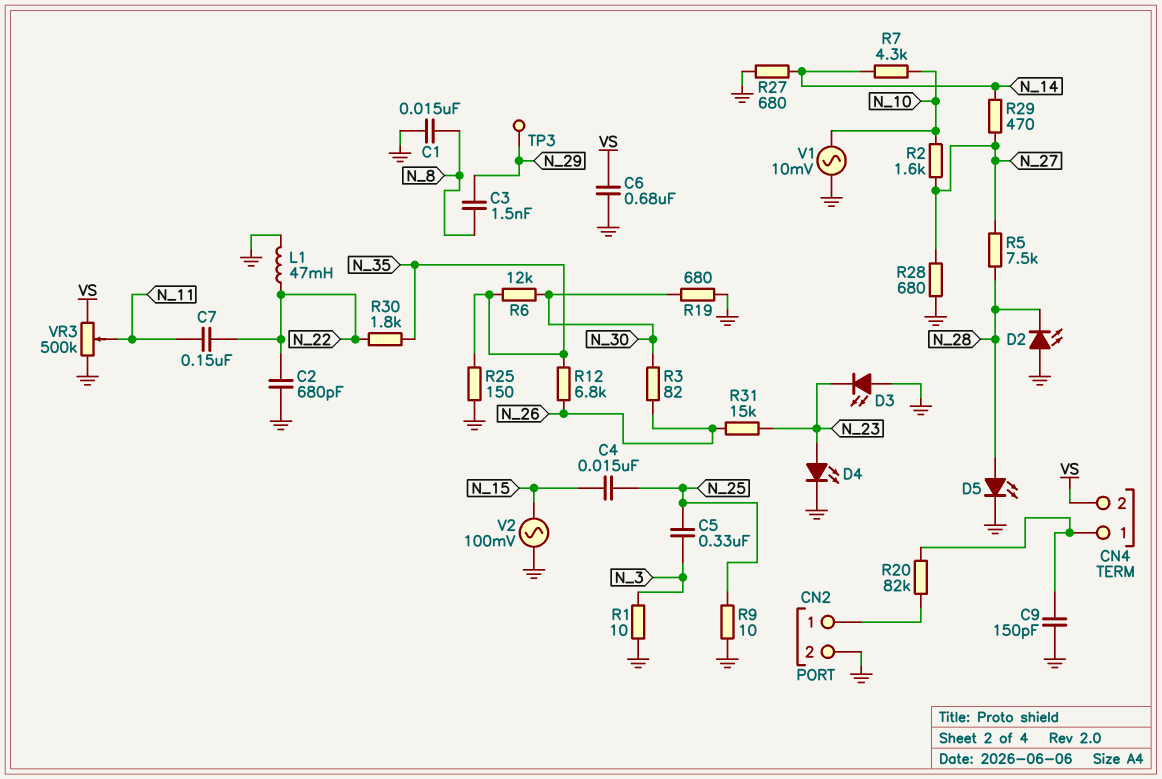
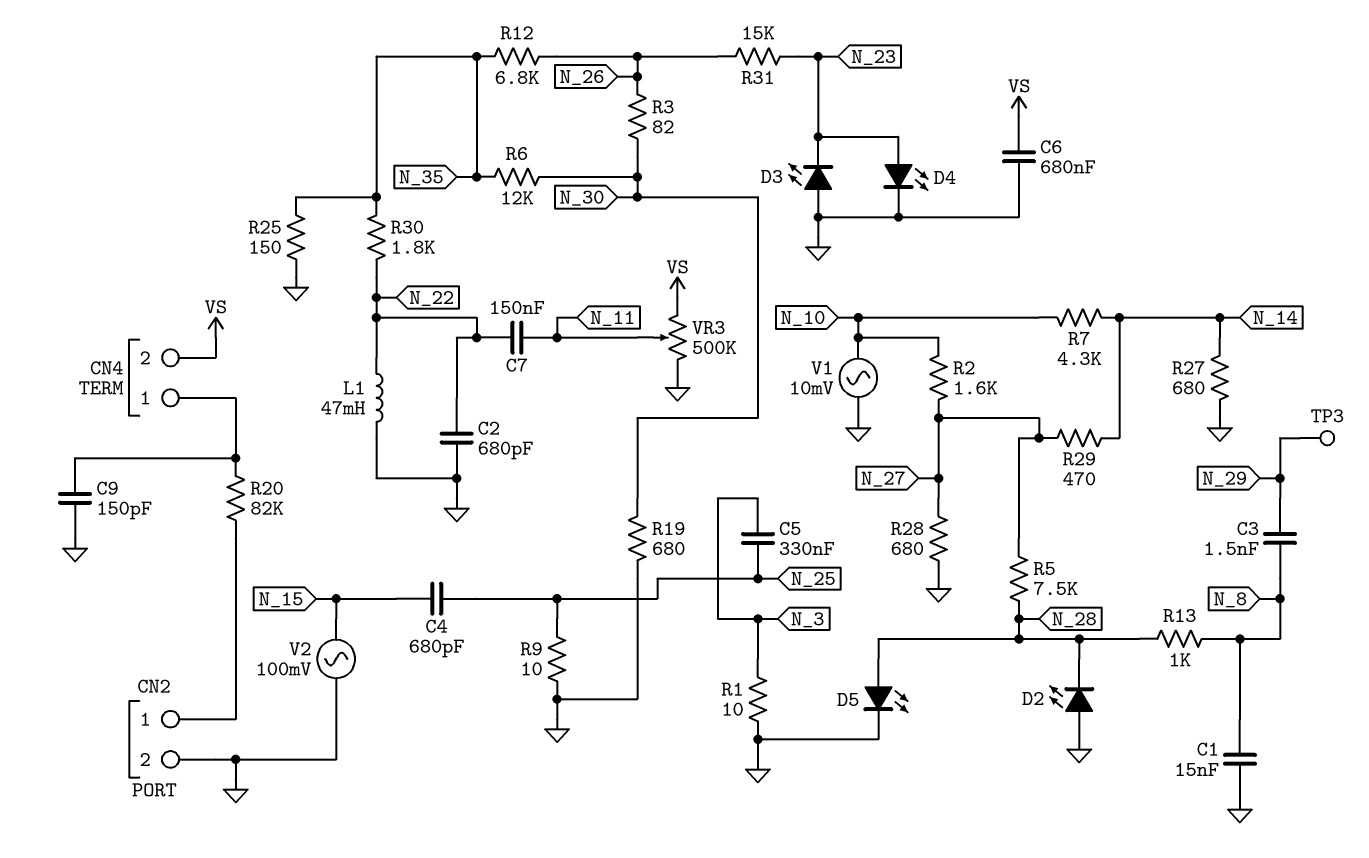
C4: 15nF (N_15, N_25) -> 680pF (N_15, N_25)
R13: none -> 1k (N_8, N_28)

